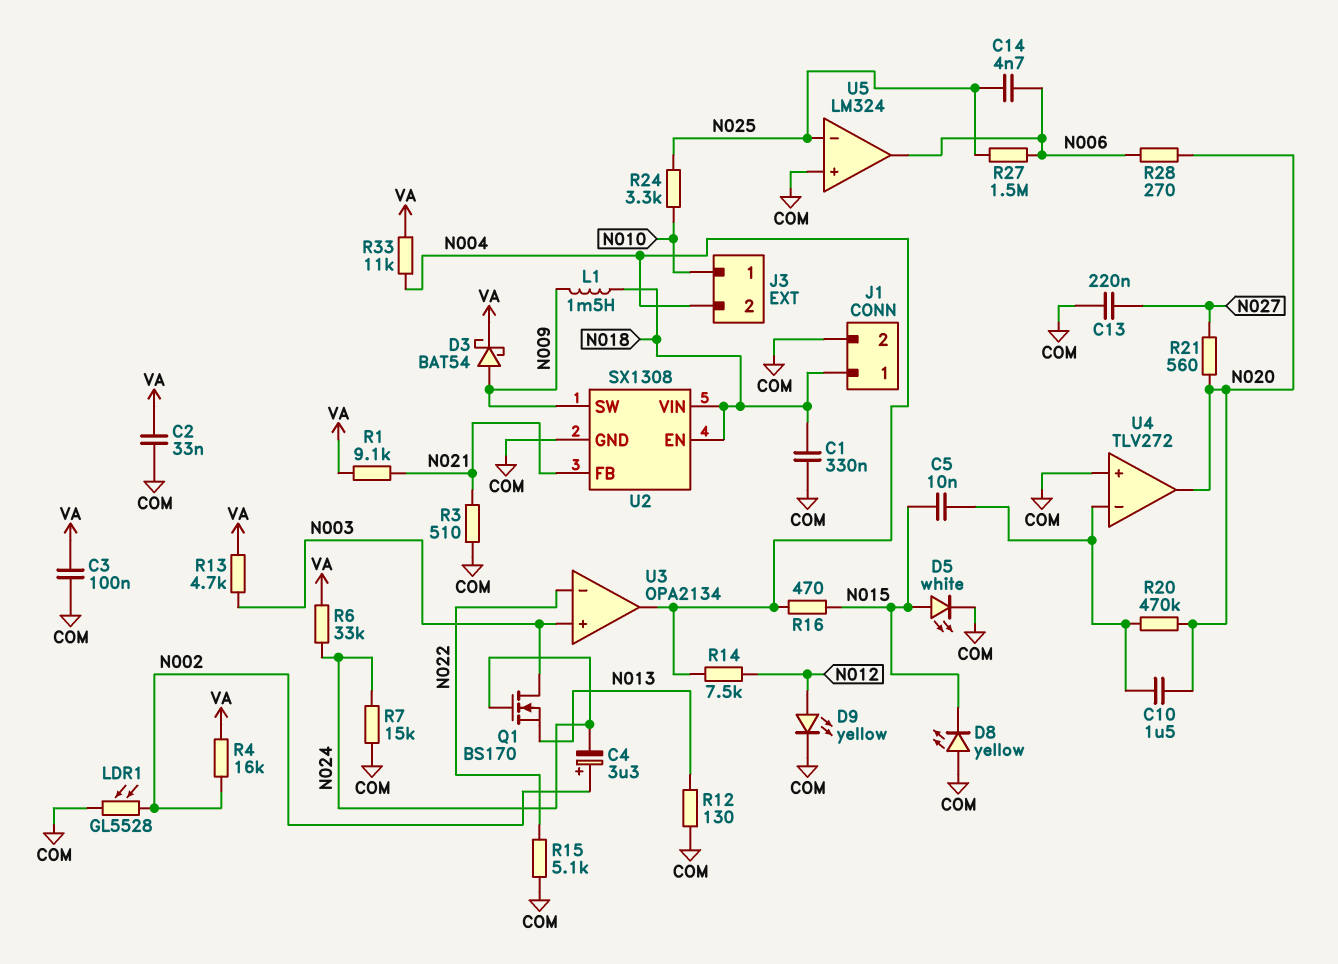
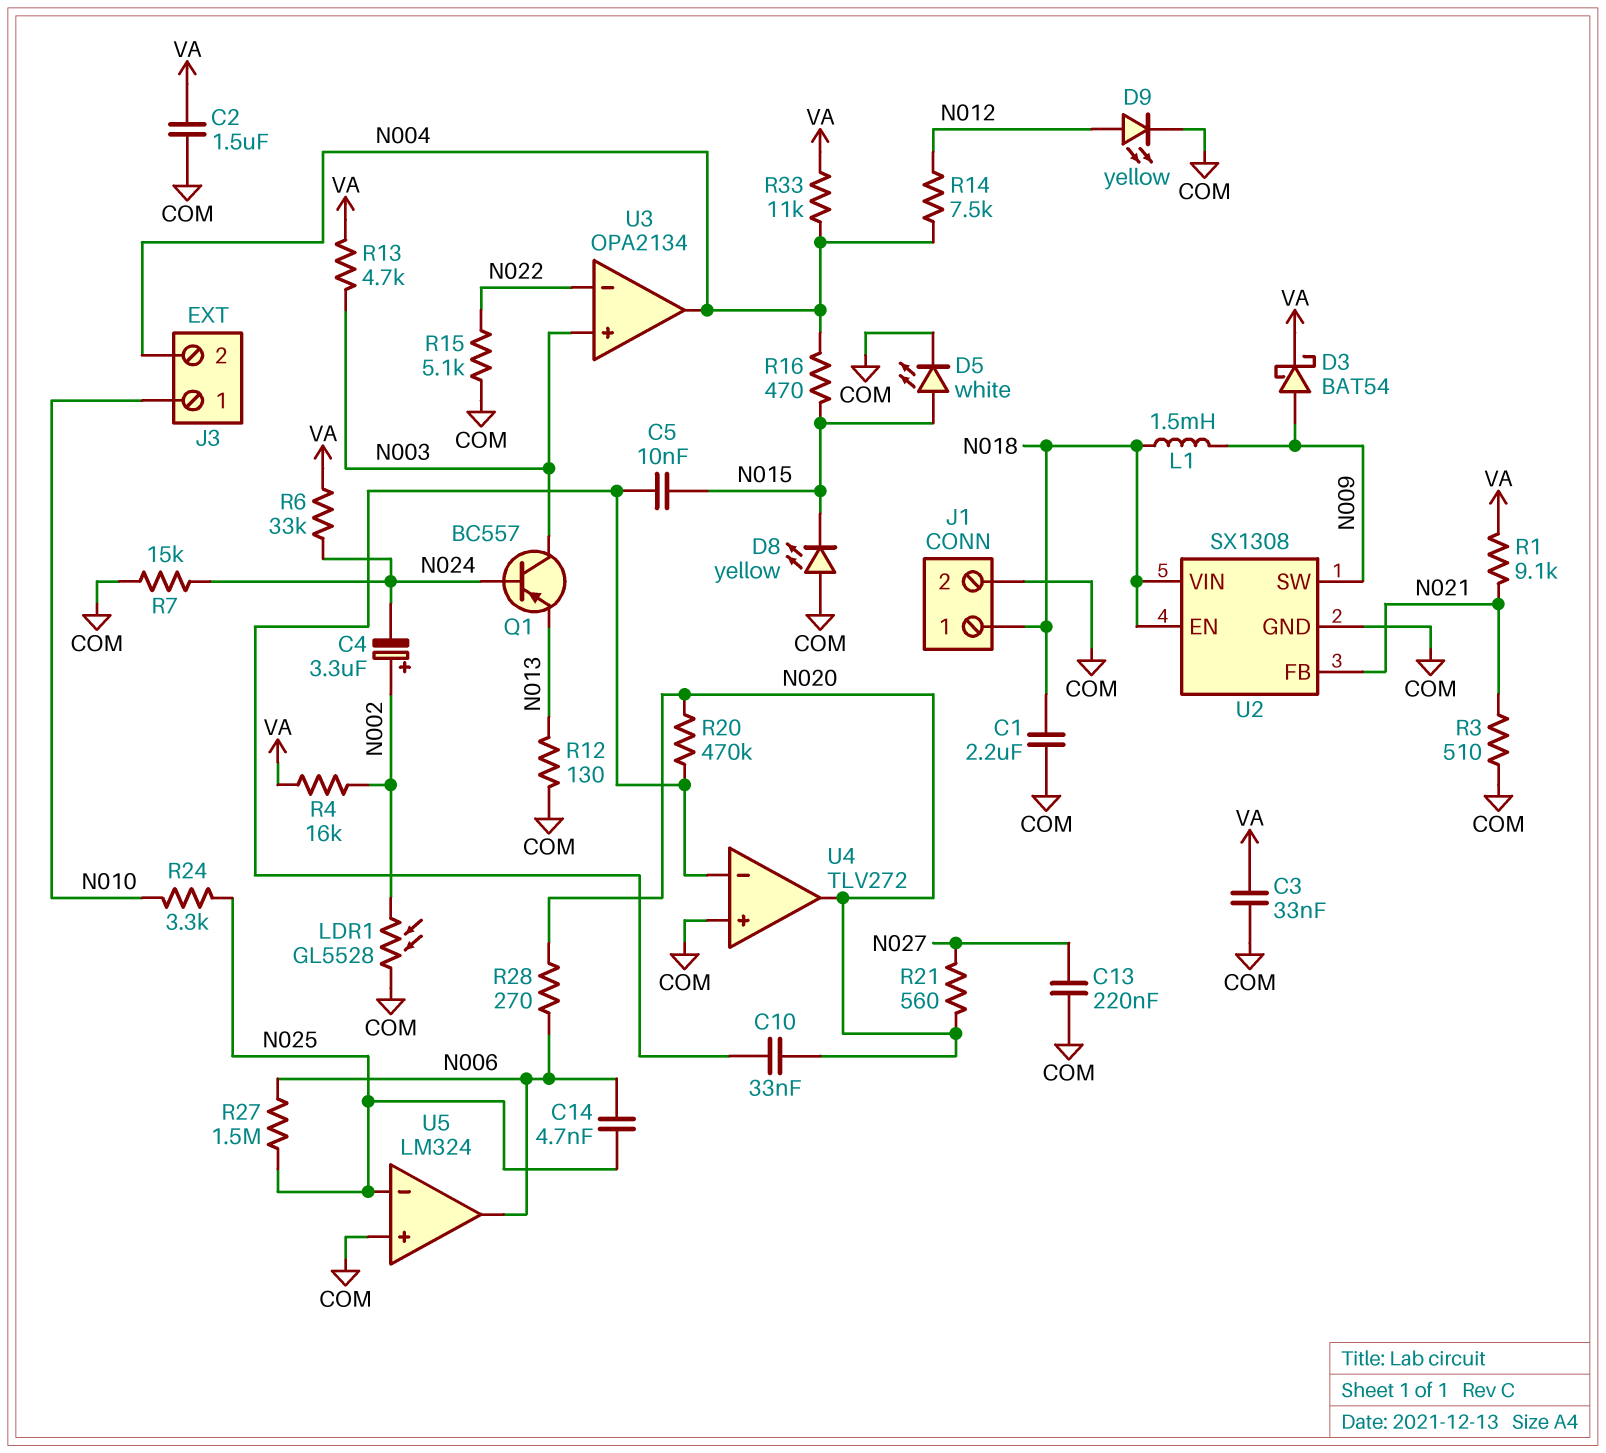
C1: 330nF (COM, N018) -> 2.2uF (COM, N018)
C2: 33nF (COM, VA) -> 1.5uF (COM, VA)
C3: 100nF (COM, VA) -> 33nF (COM, VA)
C10: 1.5uF (N020, U4/in-) -> 33nF (N020, U4/in-)
Q1: NMOS BS170 (G N024, D N003, S N013) -> PNP BC557 (B N024, C N003, E N013)

